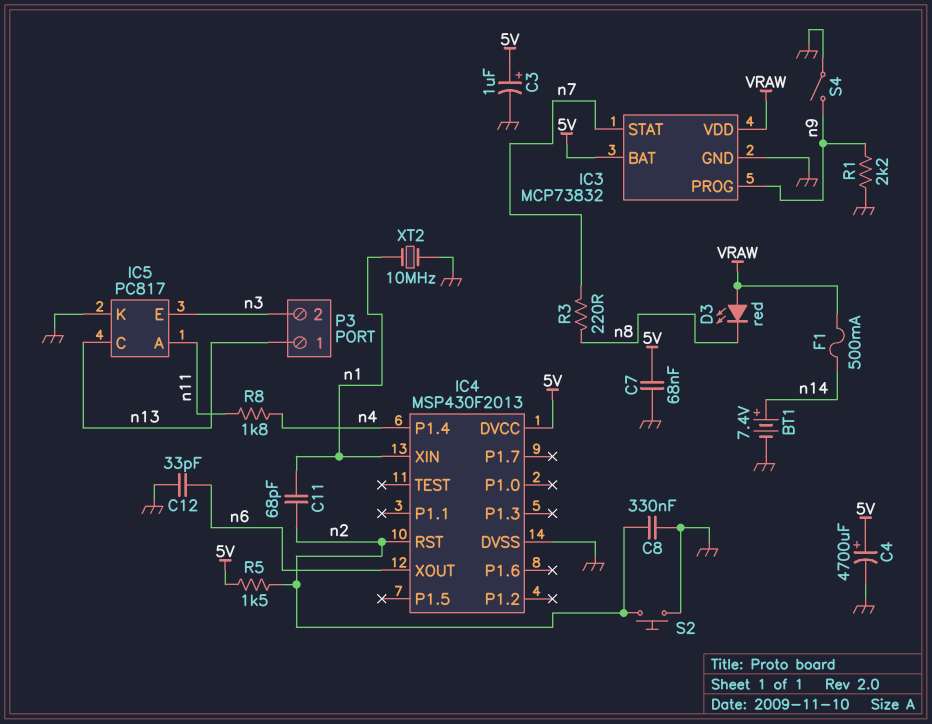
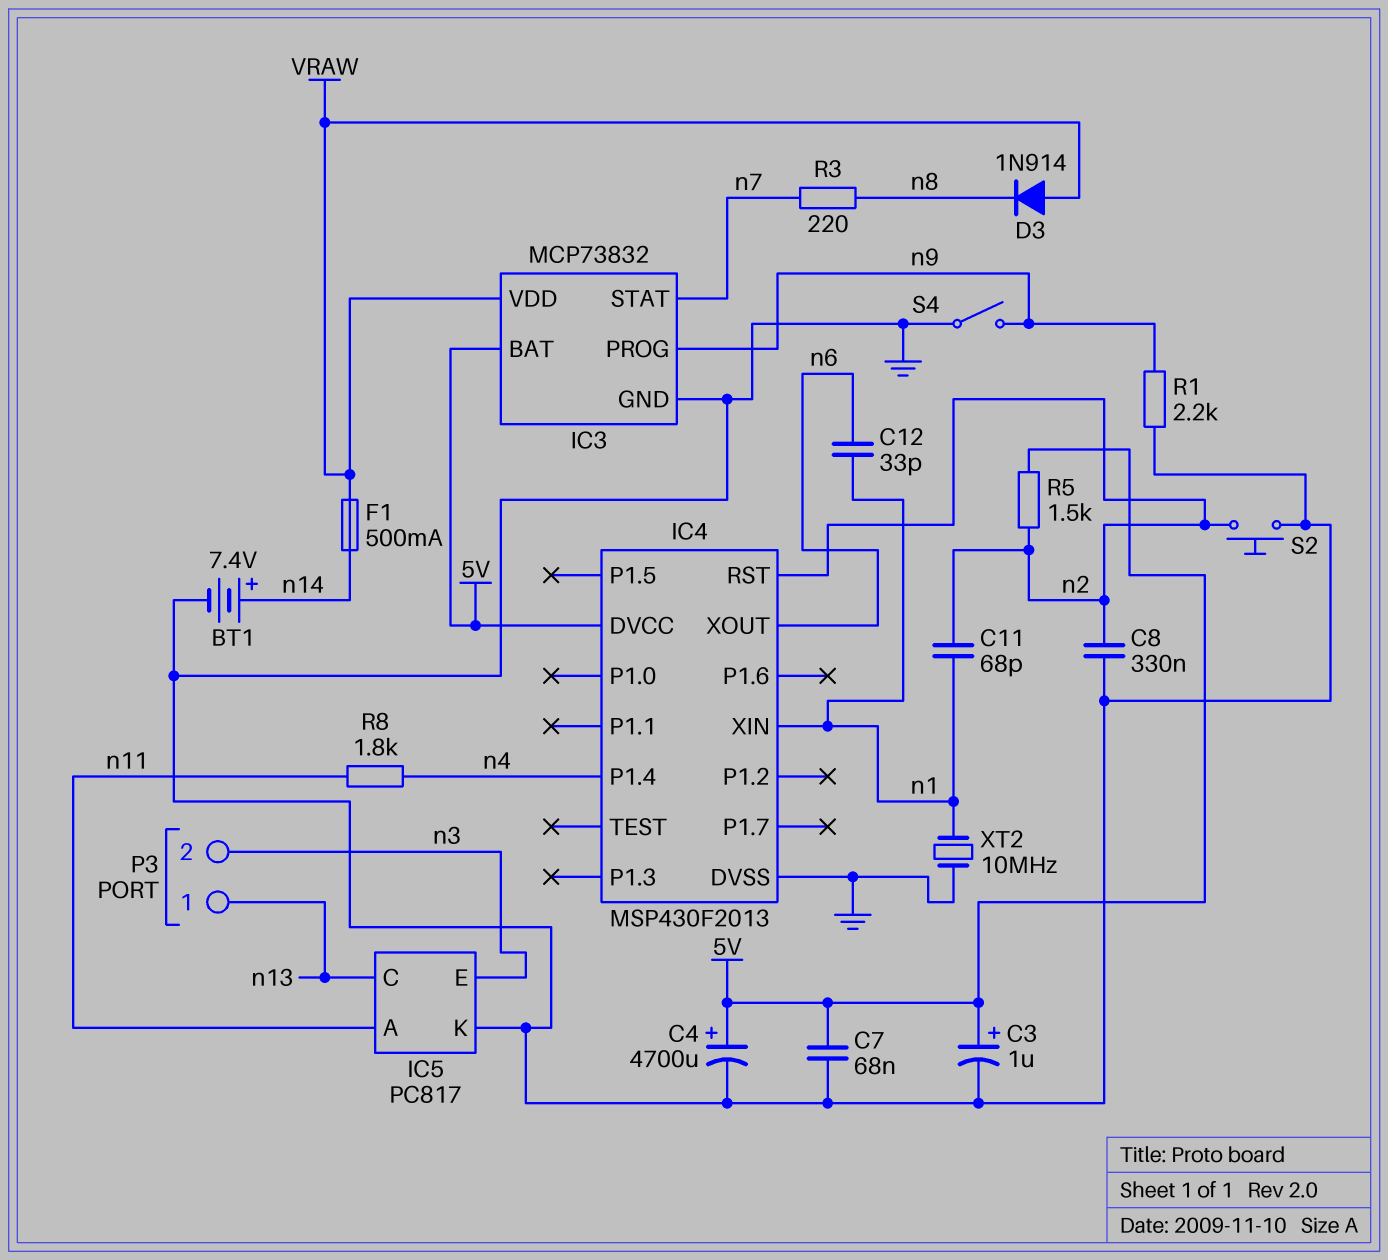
C12: 33pF (GND, n6) -> 33pF (n1, n6)
D3: LED red (A VRAW, K n8) -> diode 1N914 (A VRAW, K n8)

